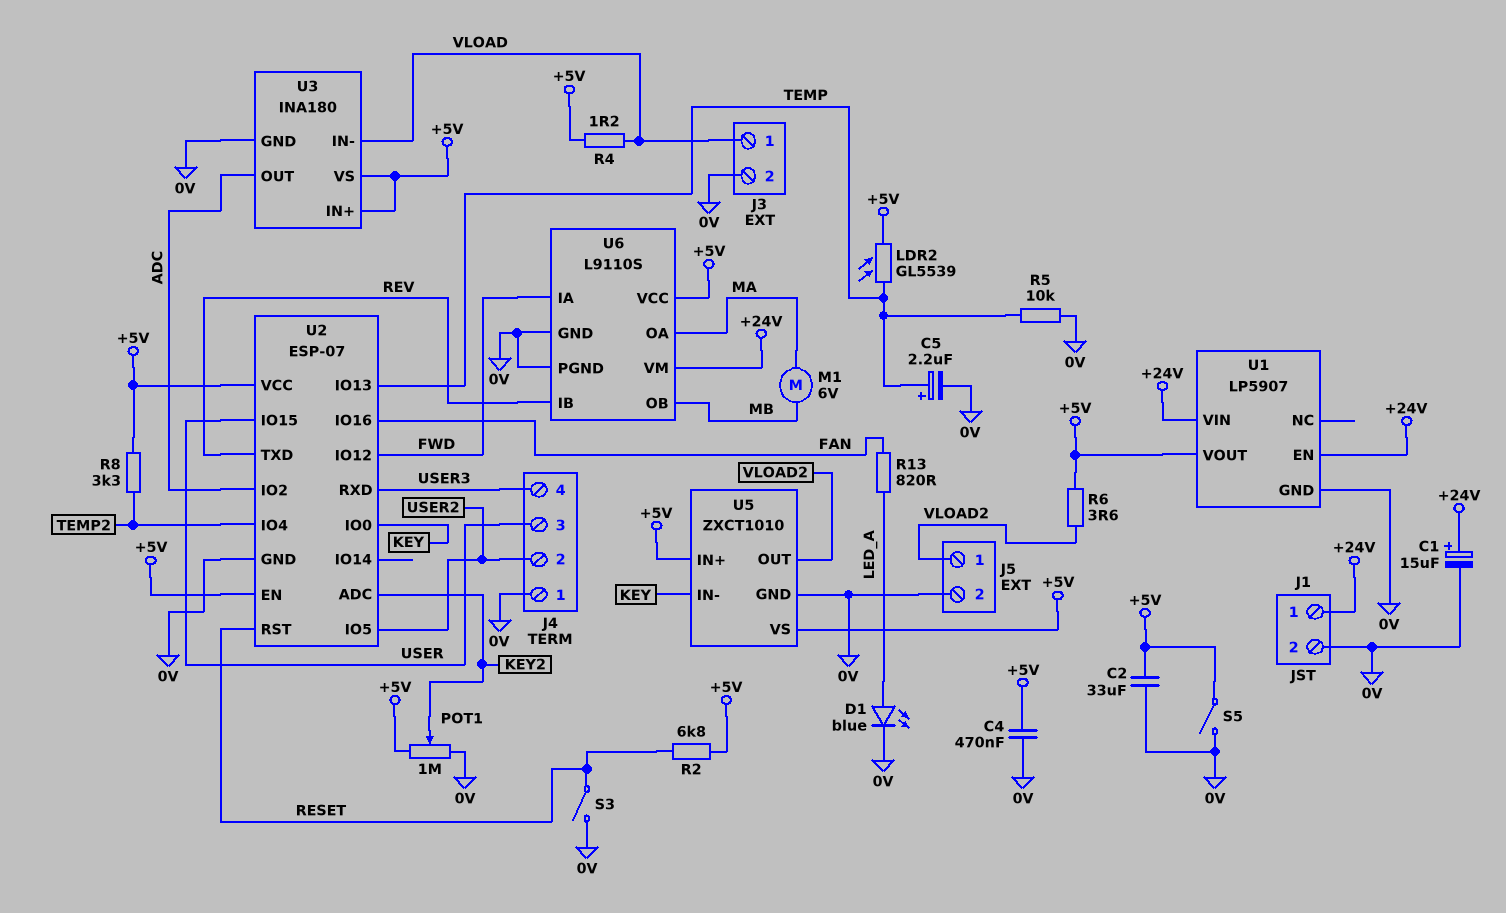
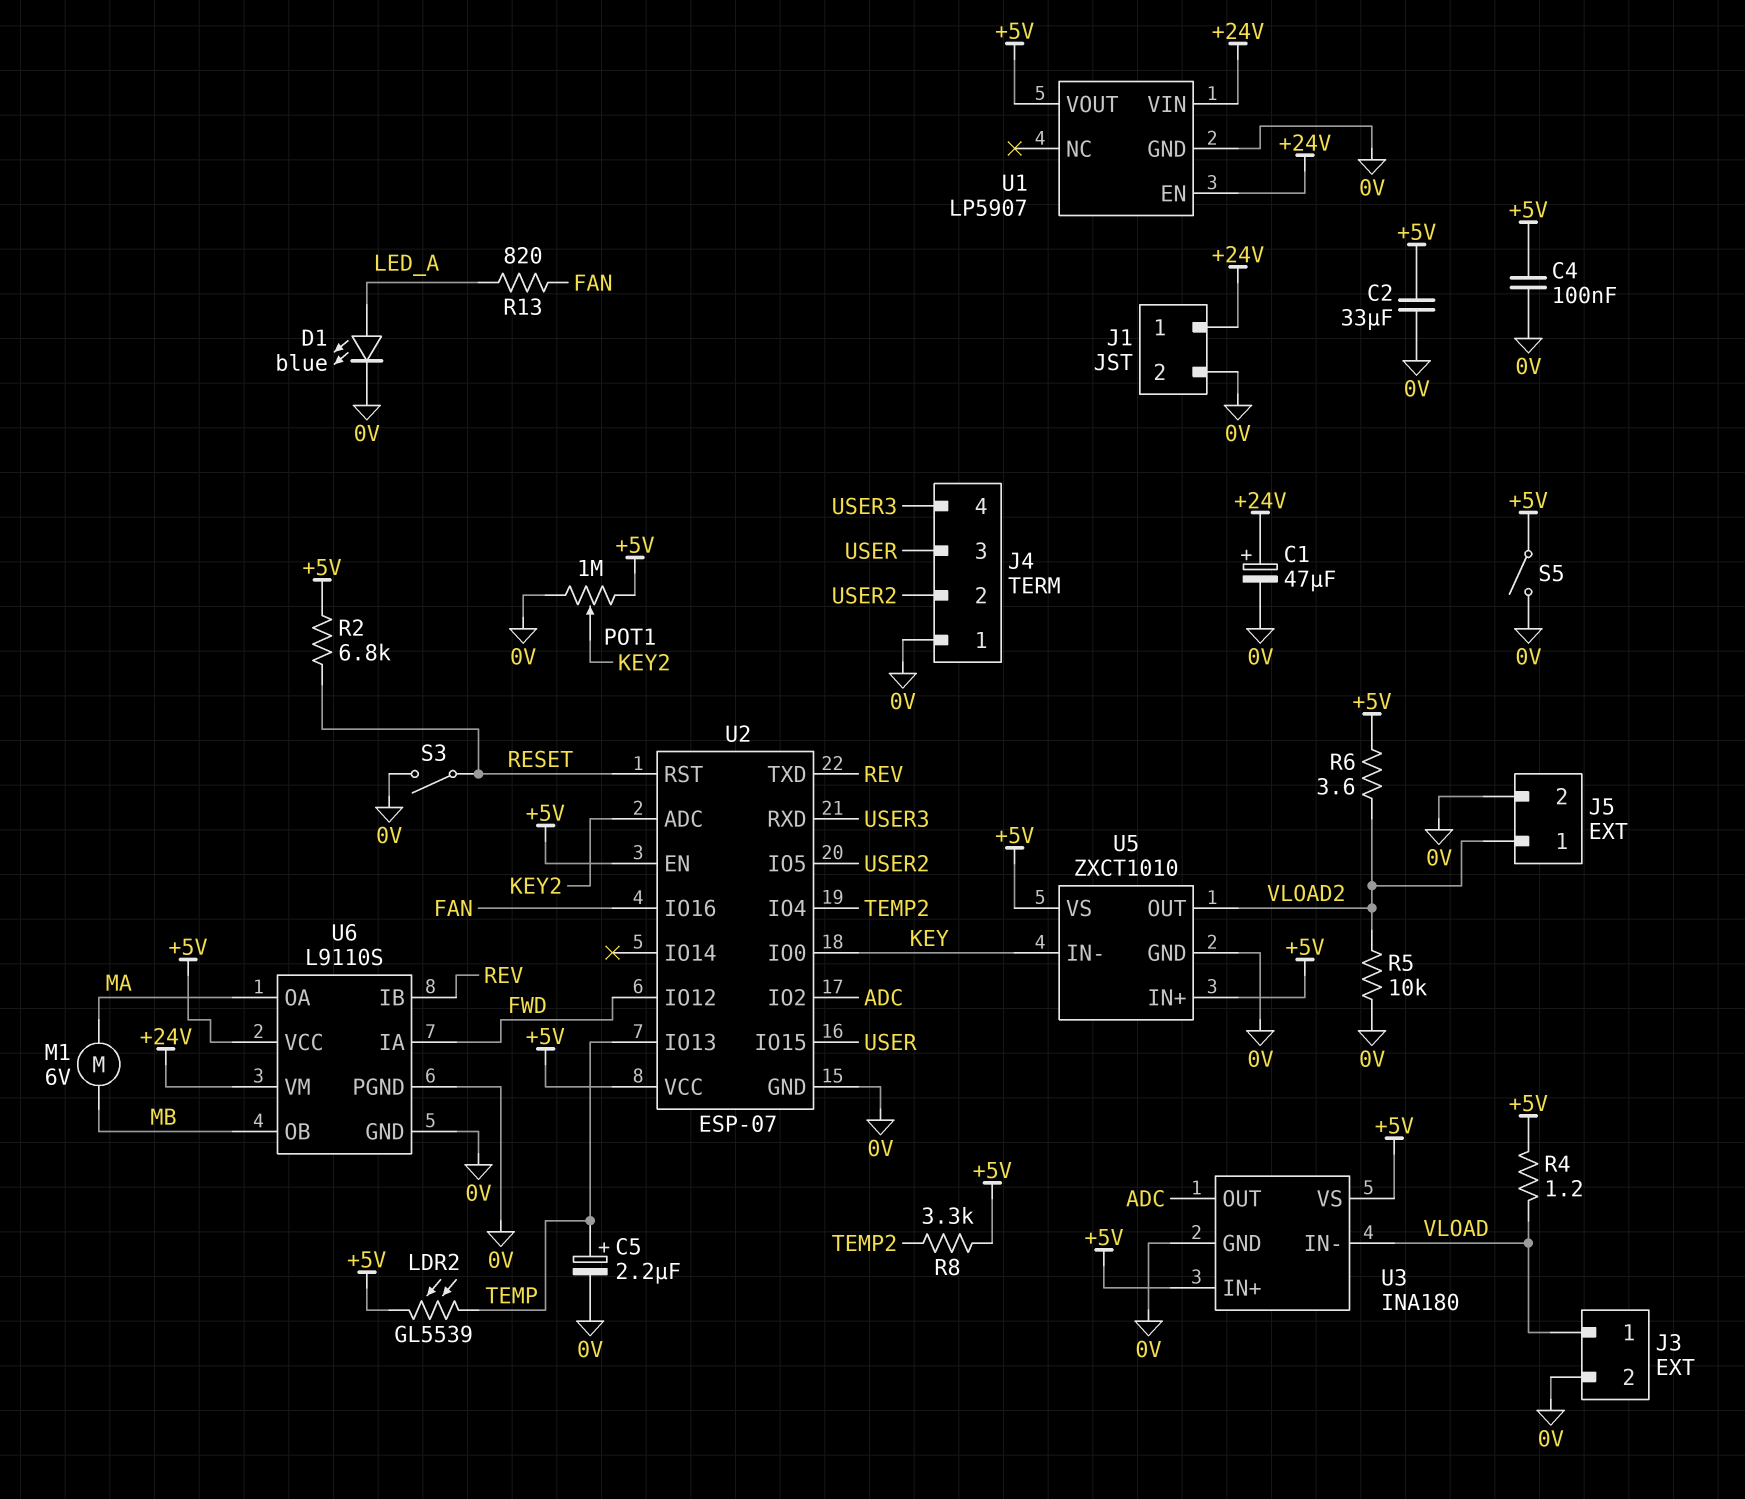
C1: 15uF (plus +24V, minus 0V) -> 47uF (plus +24V, minus 0V)
C4: 470nF (+5V, 0V) -> 100nF (+5V, 0V)
R5: 10k (0V, TEMP) -> 10k (0V, VLOAD2)

